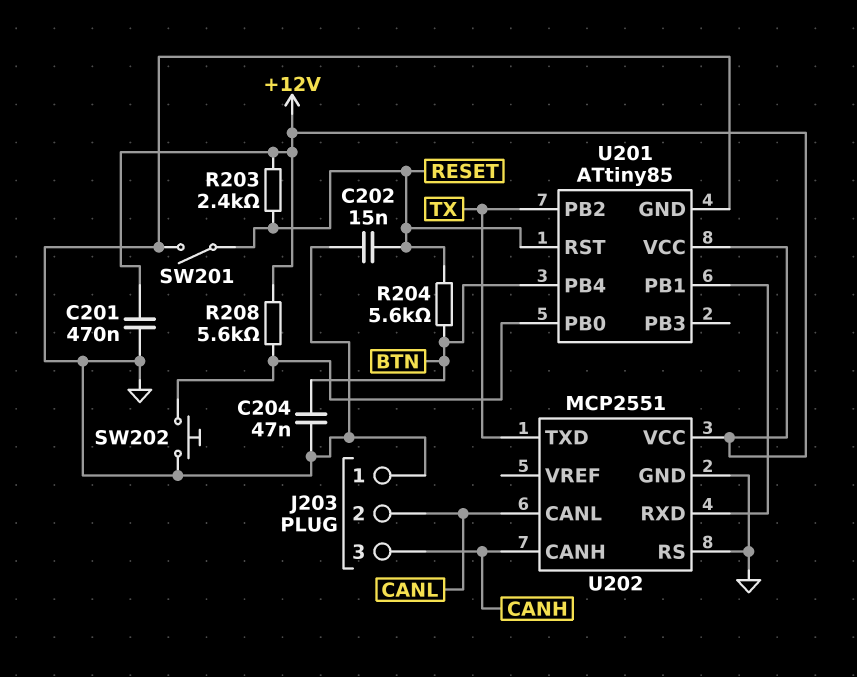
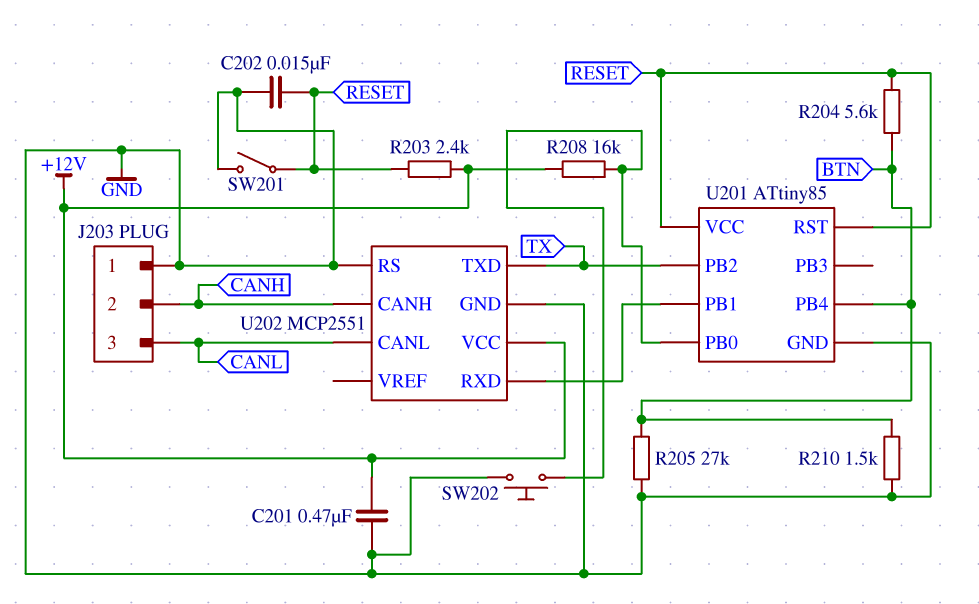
C204: 47nF (BTN, GND) -> none
J203 pin 2: CANL -> CANH
J203 pin 3: CANH -> CANL
R205: none -> 27k (BTN, GND)
R208: 5.6k (+12V, U201/PB0) -> 16k (+12V, U201/PB0)
R210: none -> 1.5k (BTN, GND)
U201 pin VCC: +12V -> RESET

